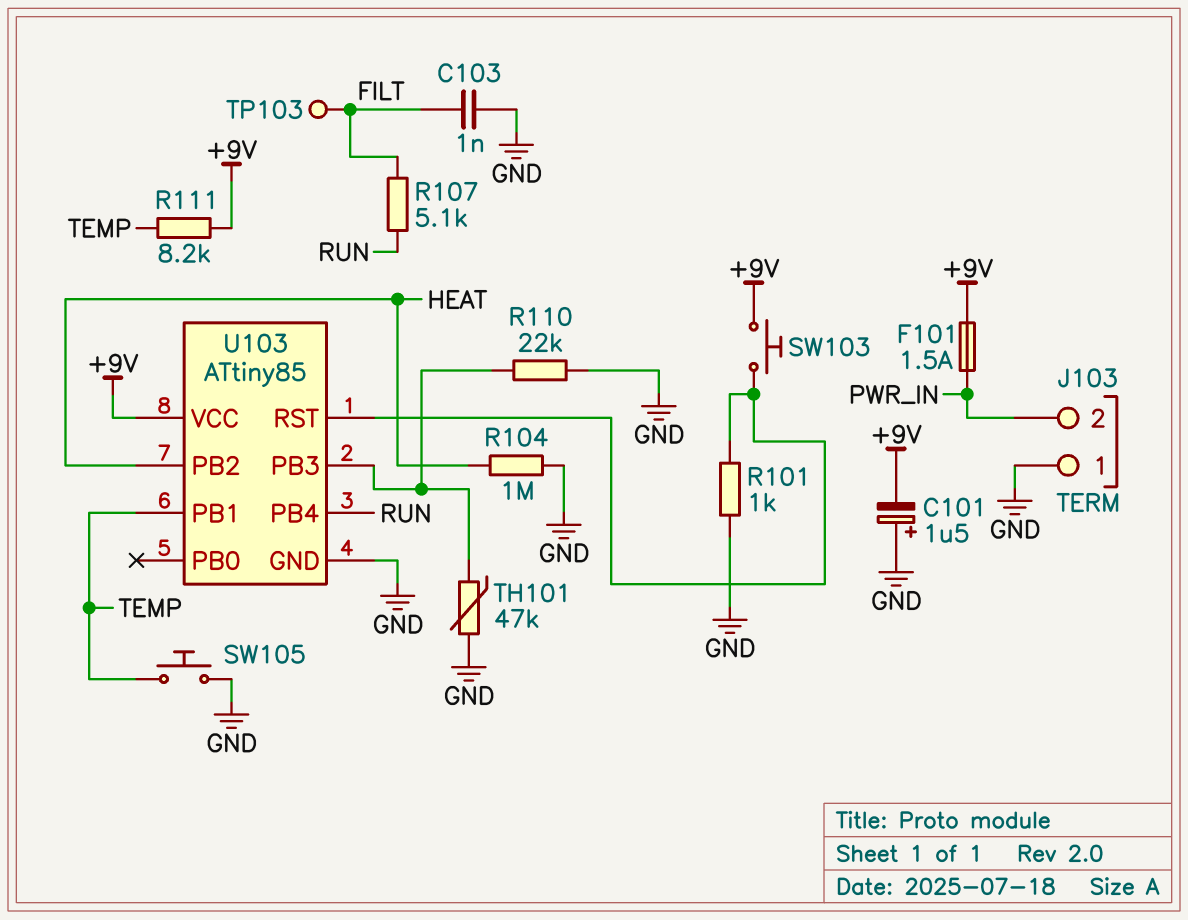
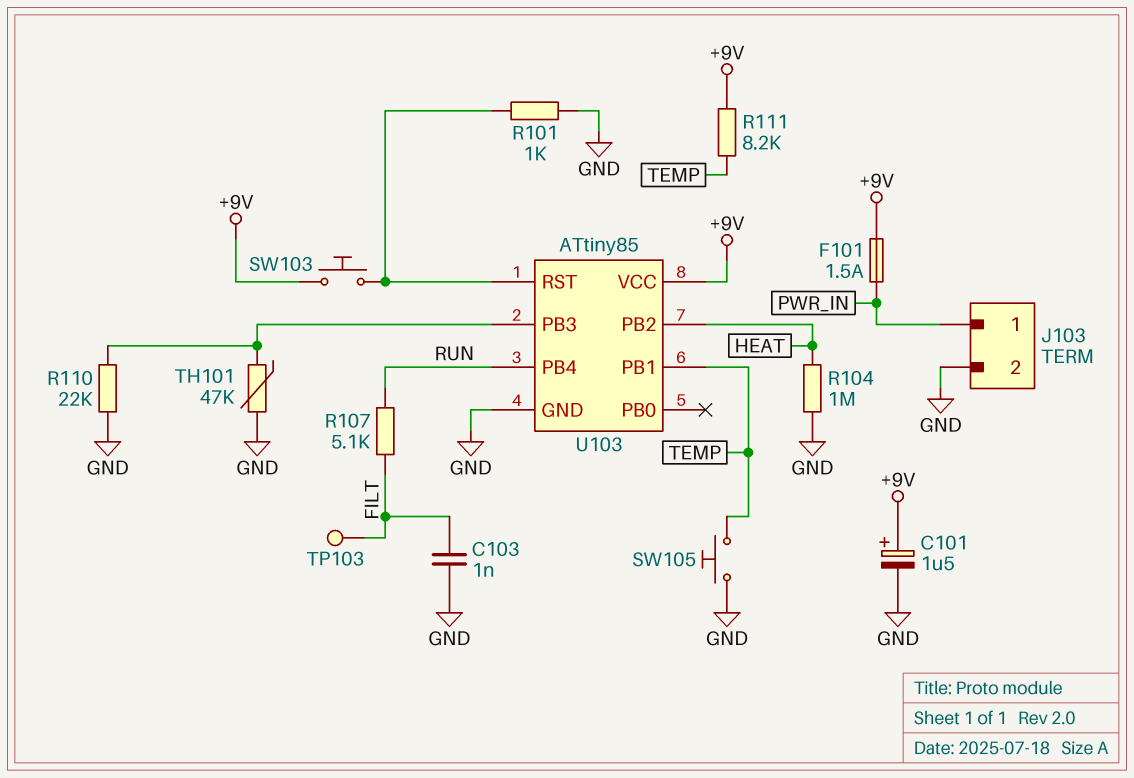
C101: 1.5uF (plus GND, minus +9V) -> 1.5uF (plus +9V, minus GND)
J103 pin 1: GND -> PWR_IN
J103 pin 2: PWR_IN -> GND

